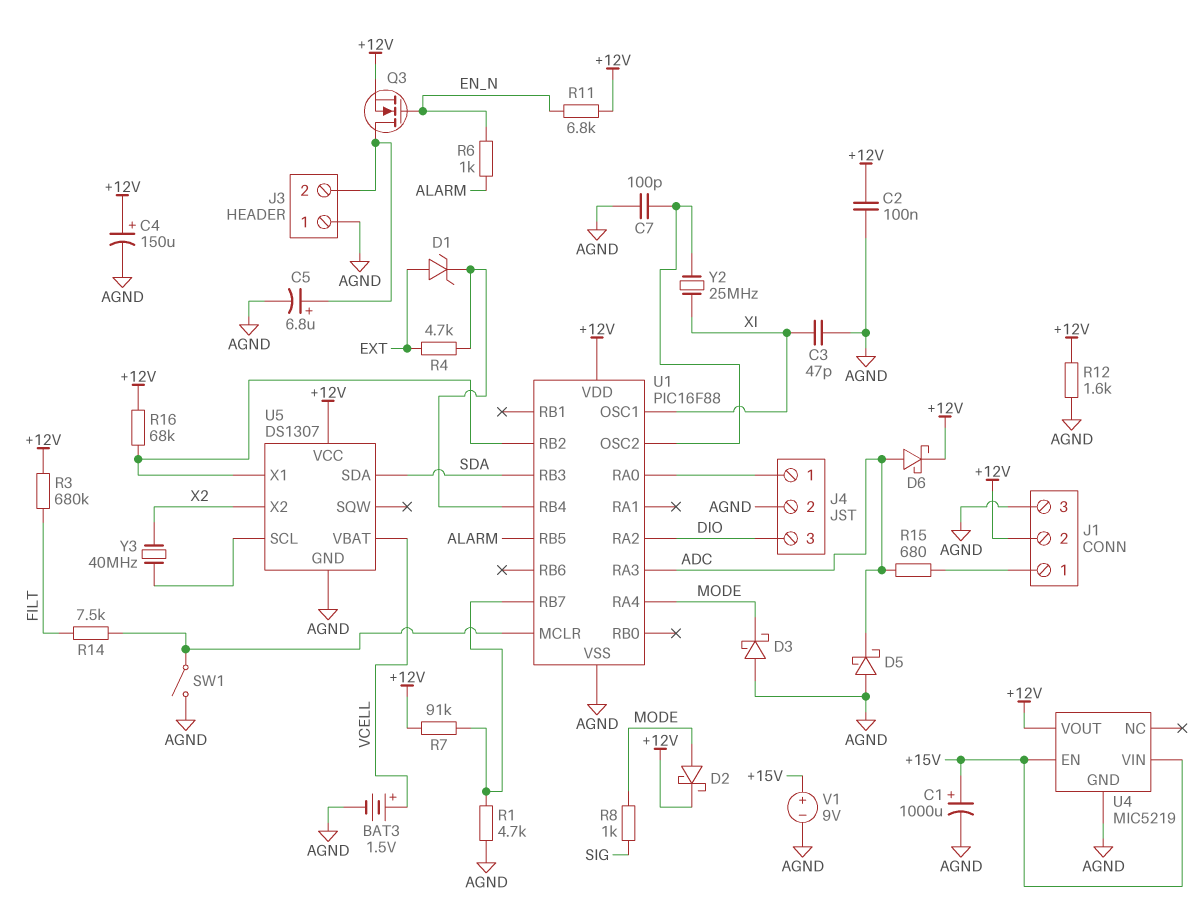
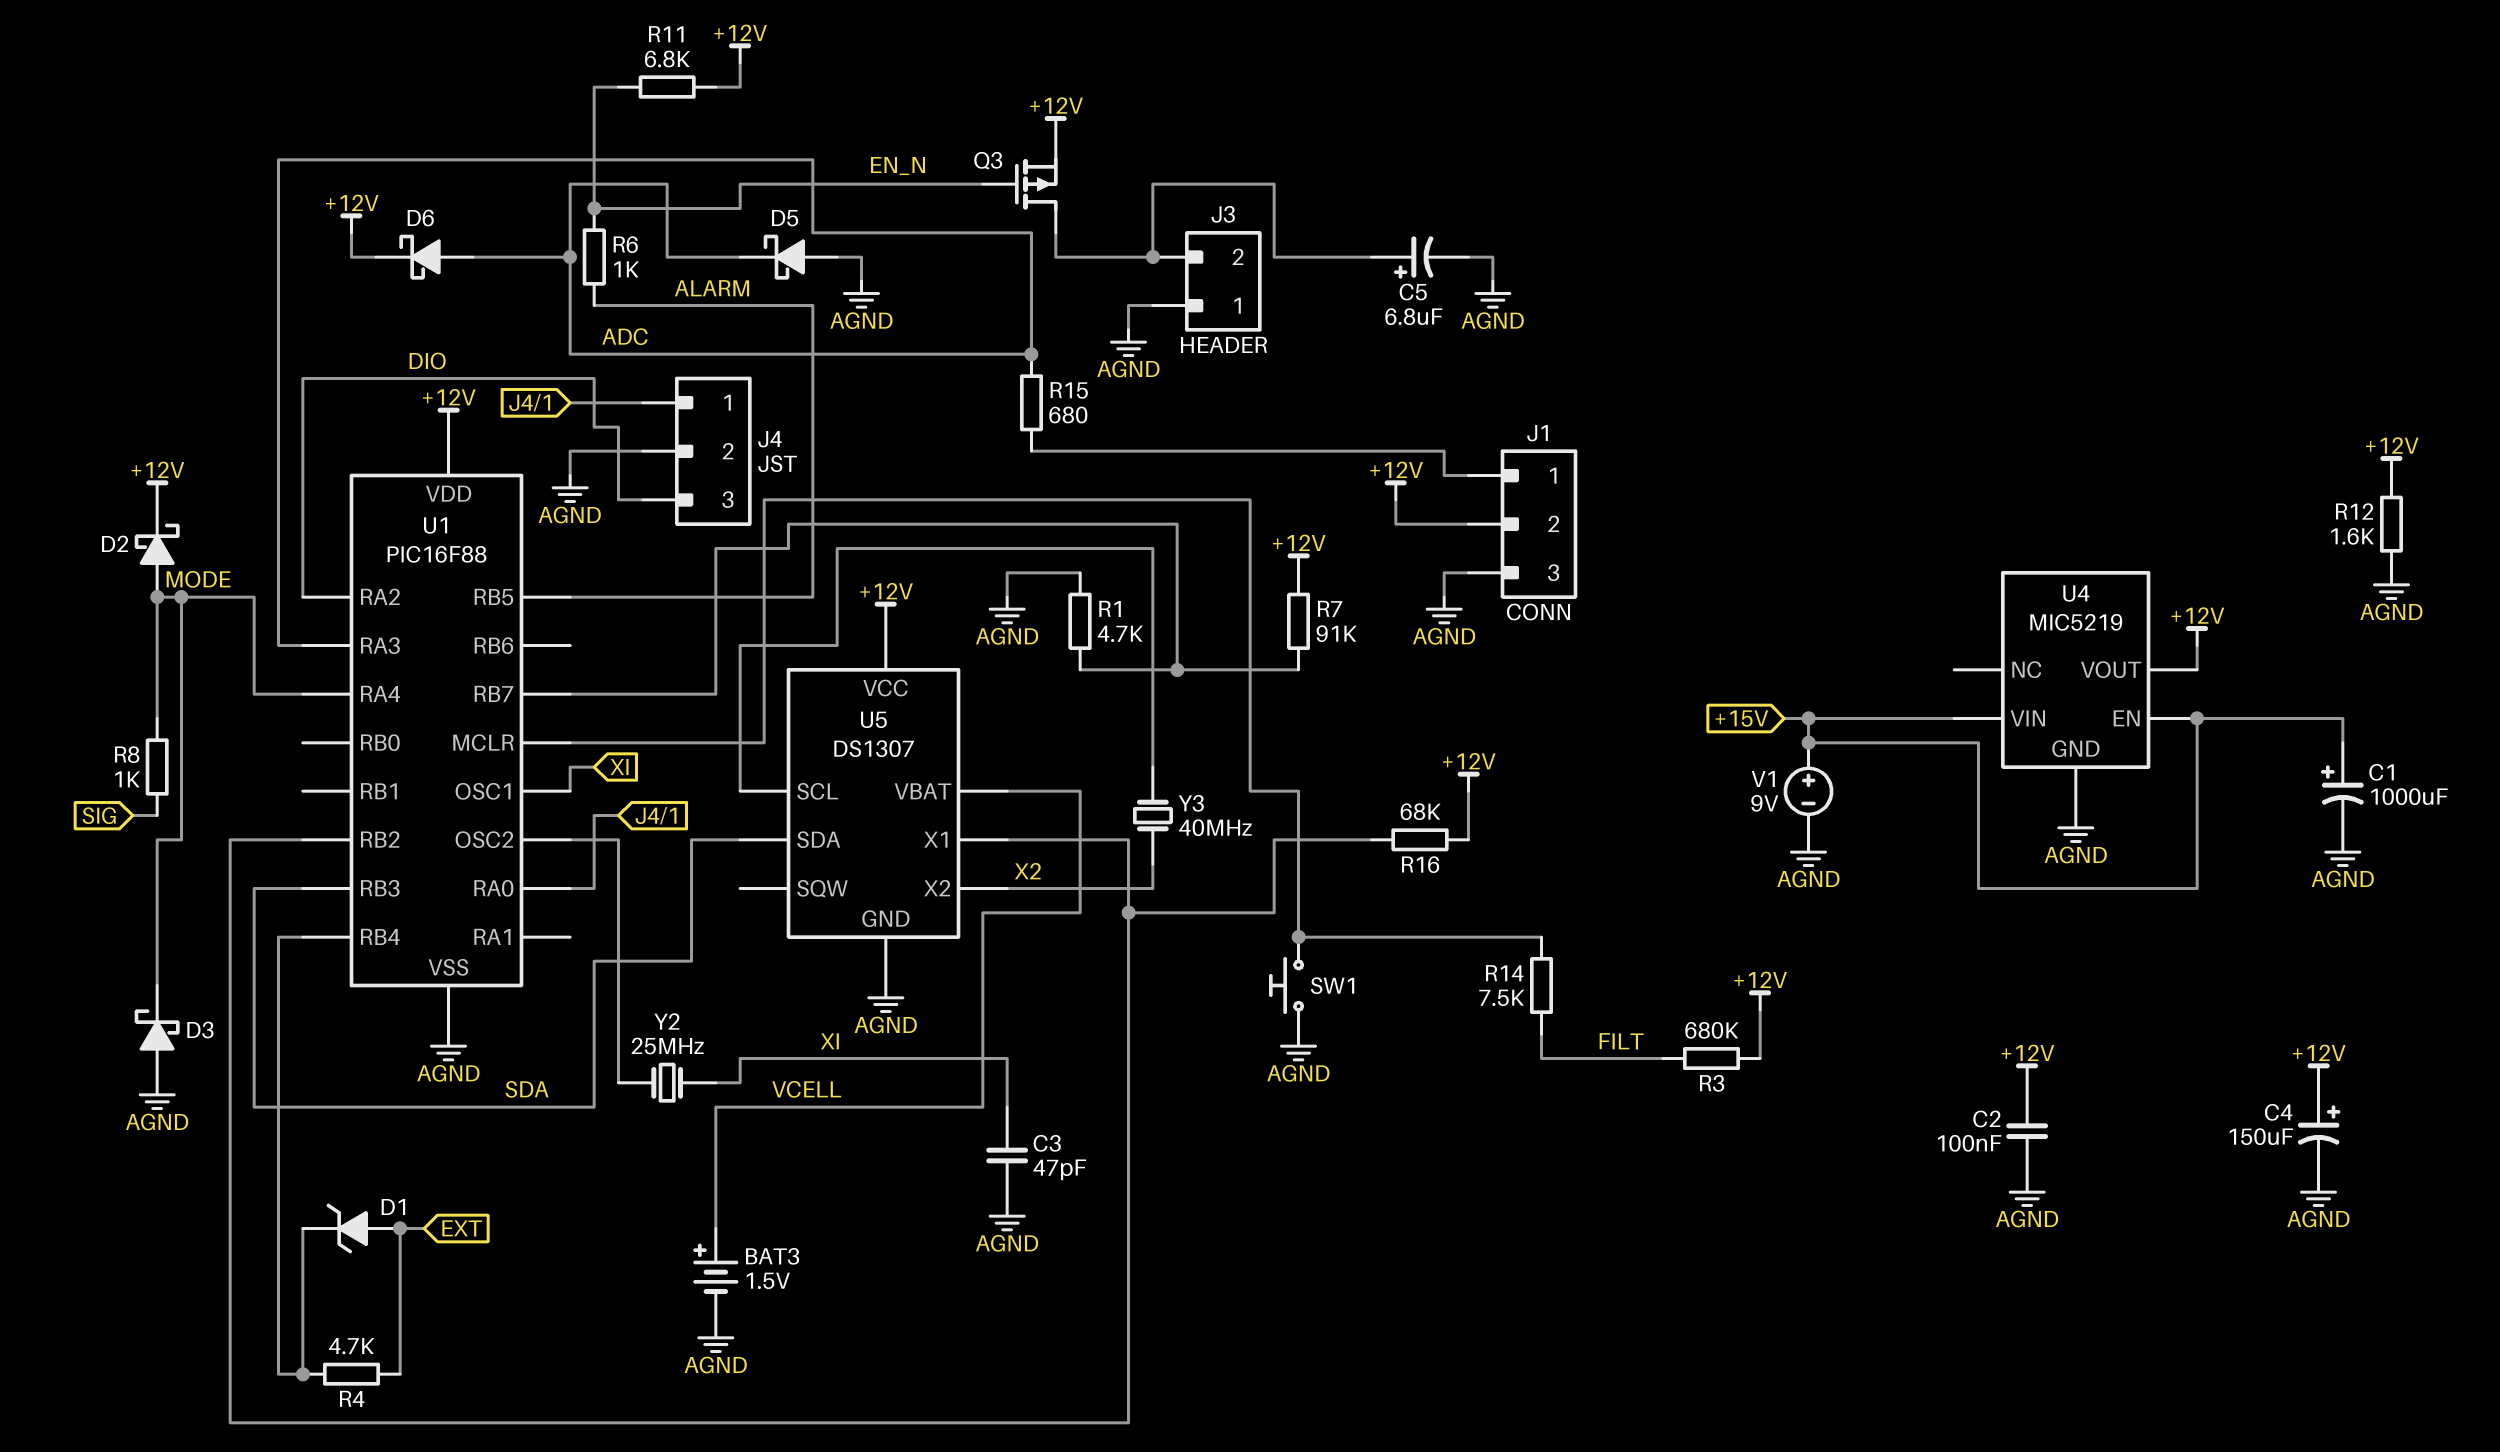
C7: 100pF (AGND, U1/OSC2) -> none
Q3: NMOS (G EN_N, D J3/2, S +12V) -> PMOS (G EN_N, D J3/2, S +12V)
SW1: switch (AGND, U1/MCLR) -> button (AGND, U1/MCLR)

